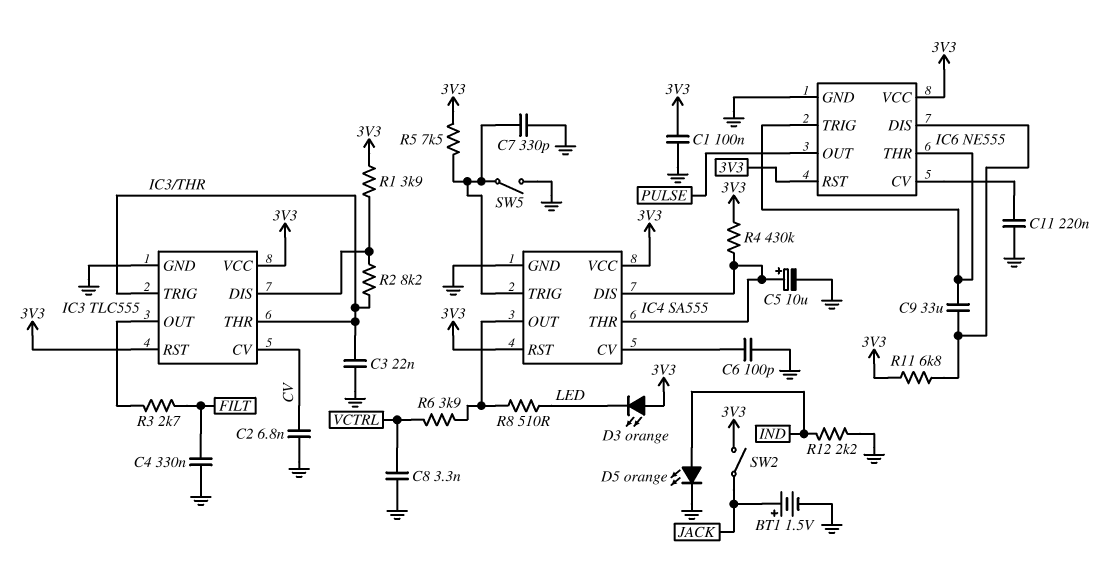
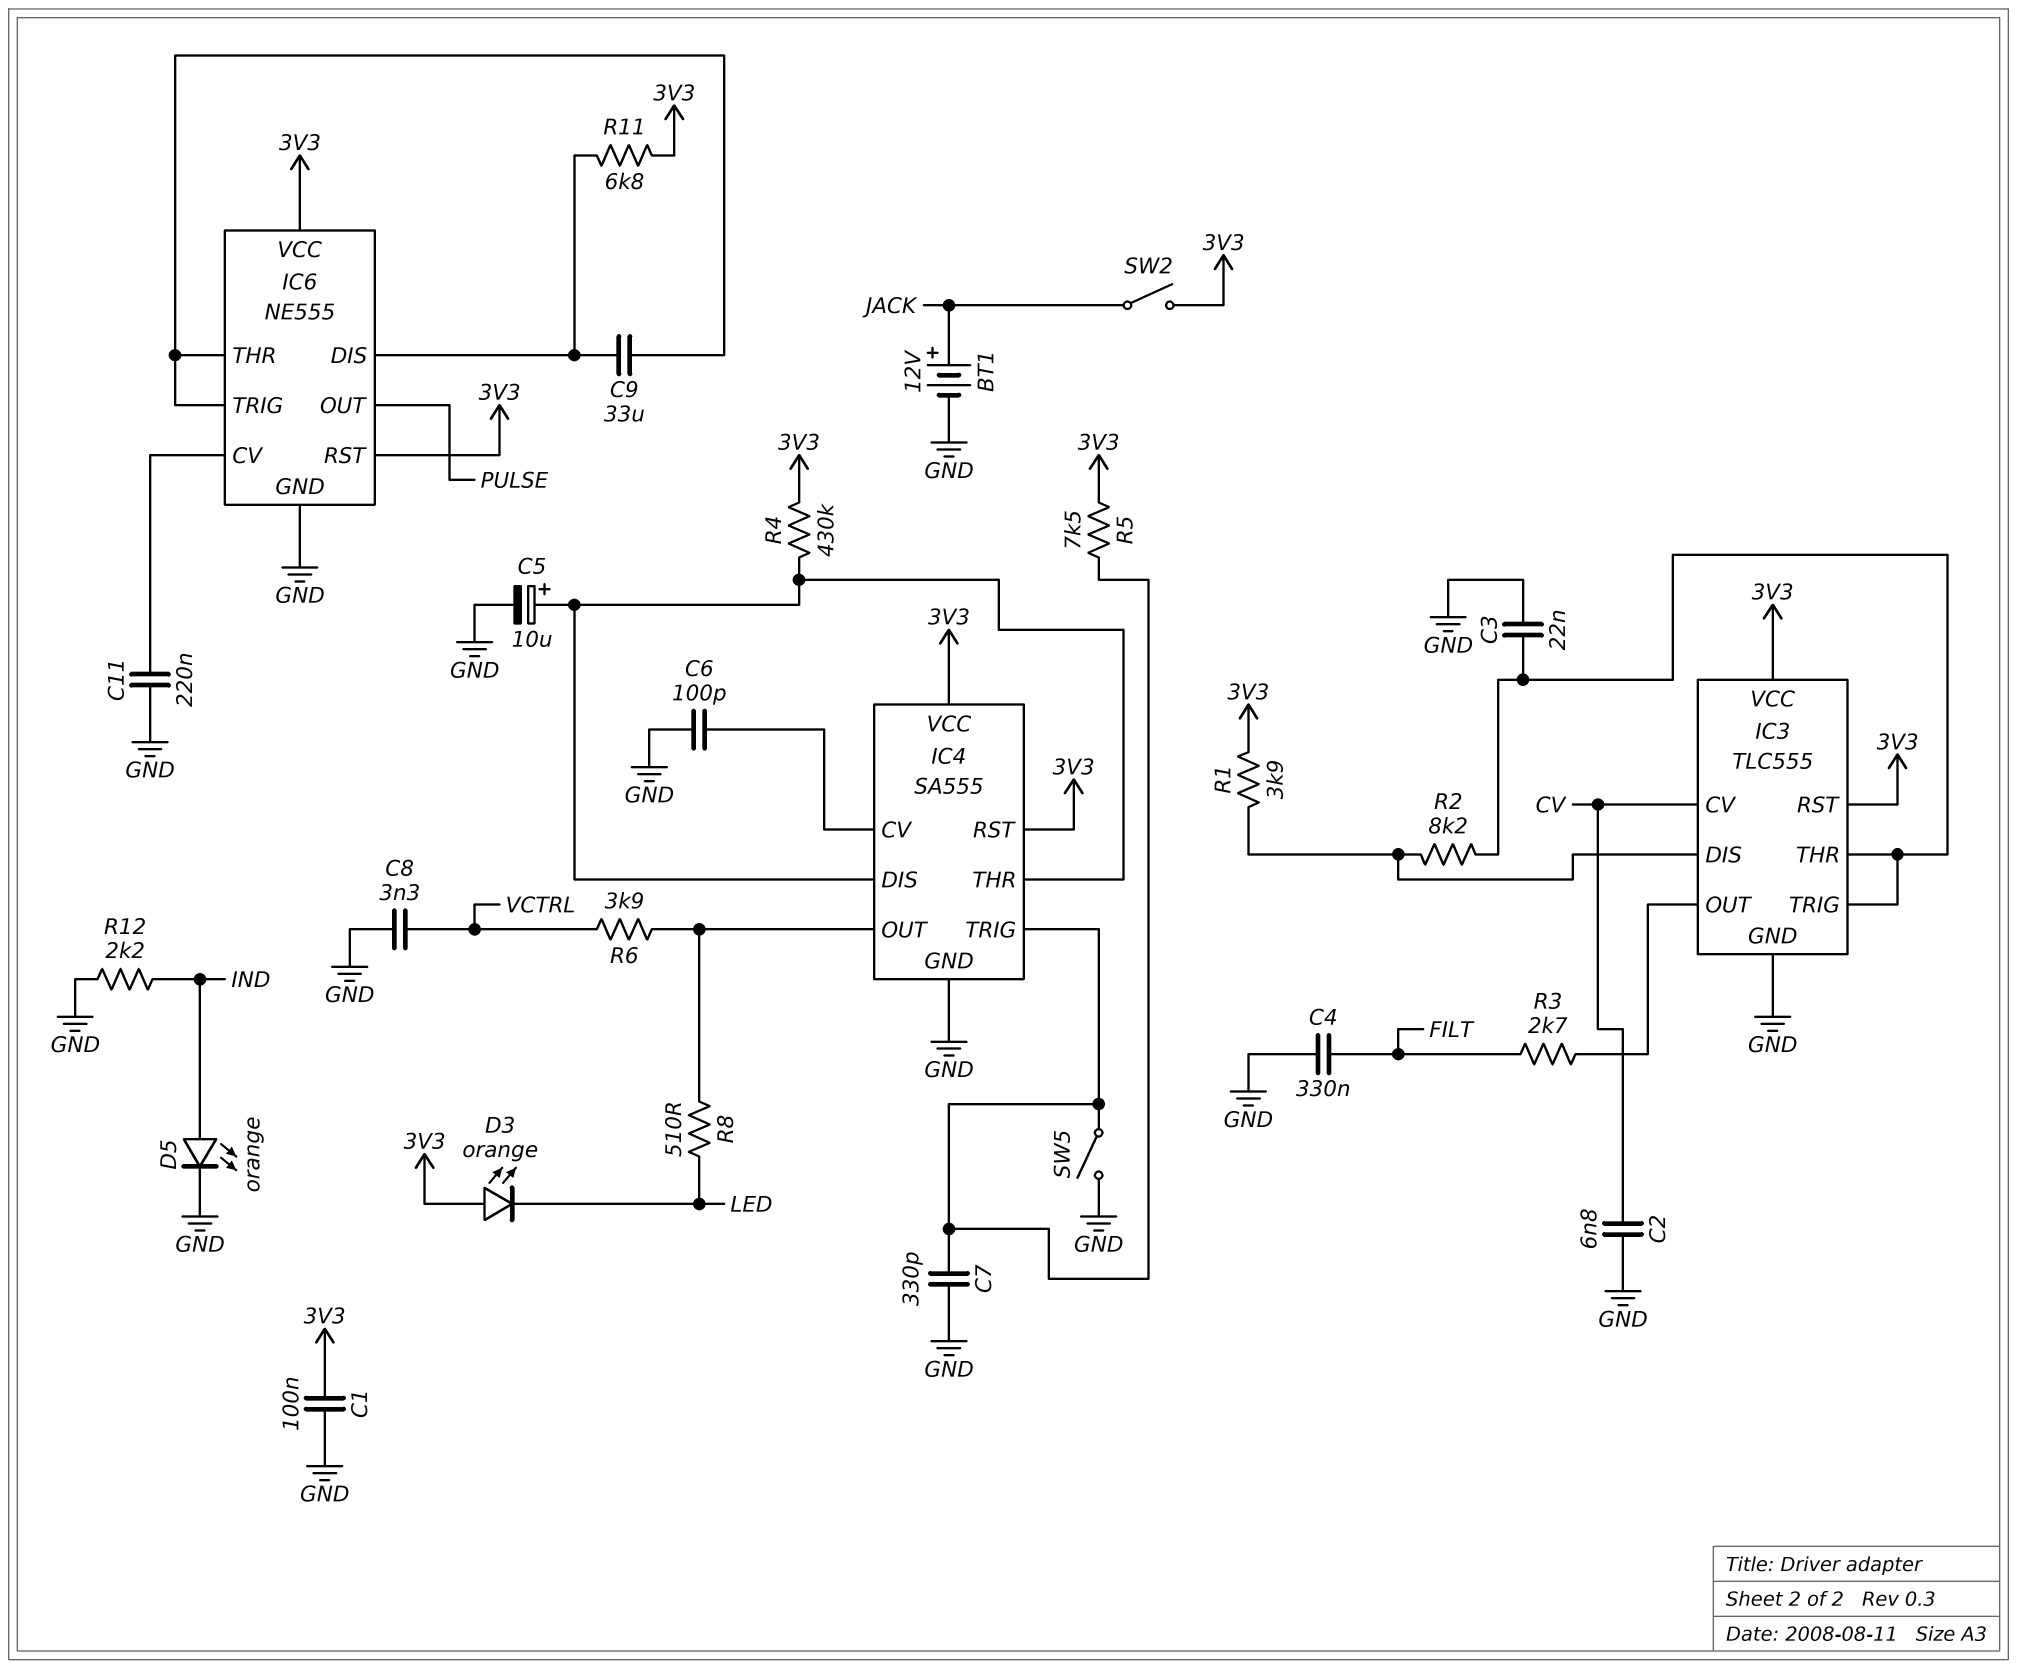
BT1: 1.5V (plus JACK, minus GND) -> 12V (plus JACK, minus GND)

